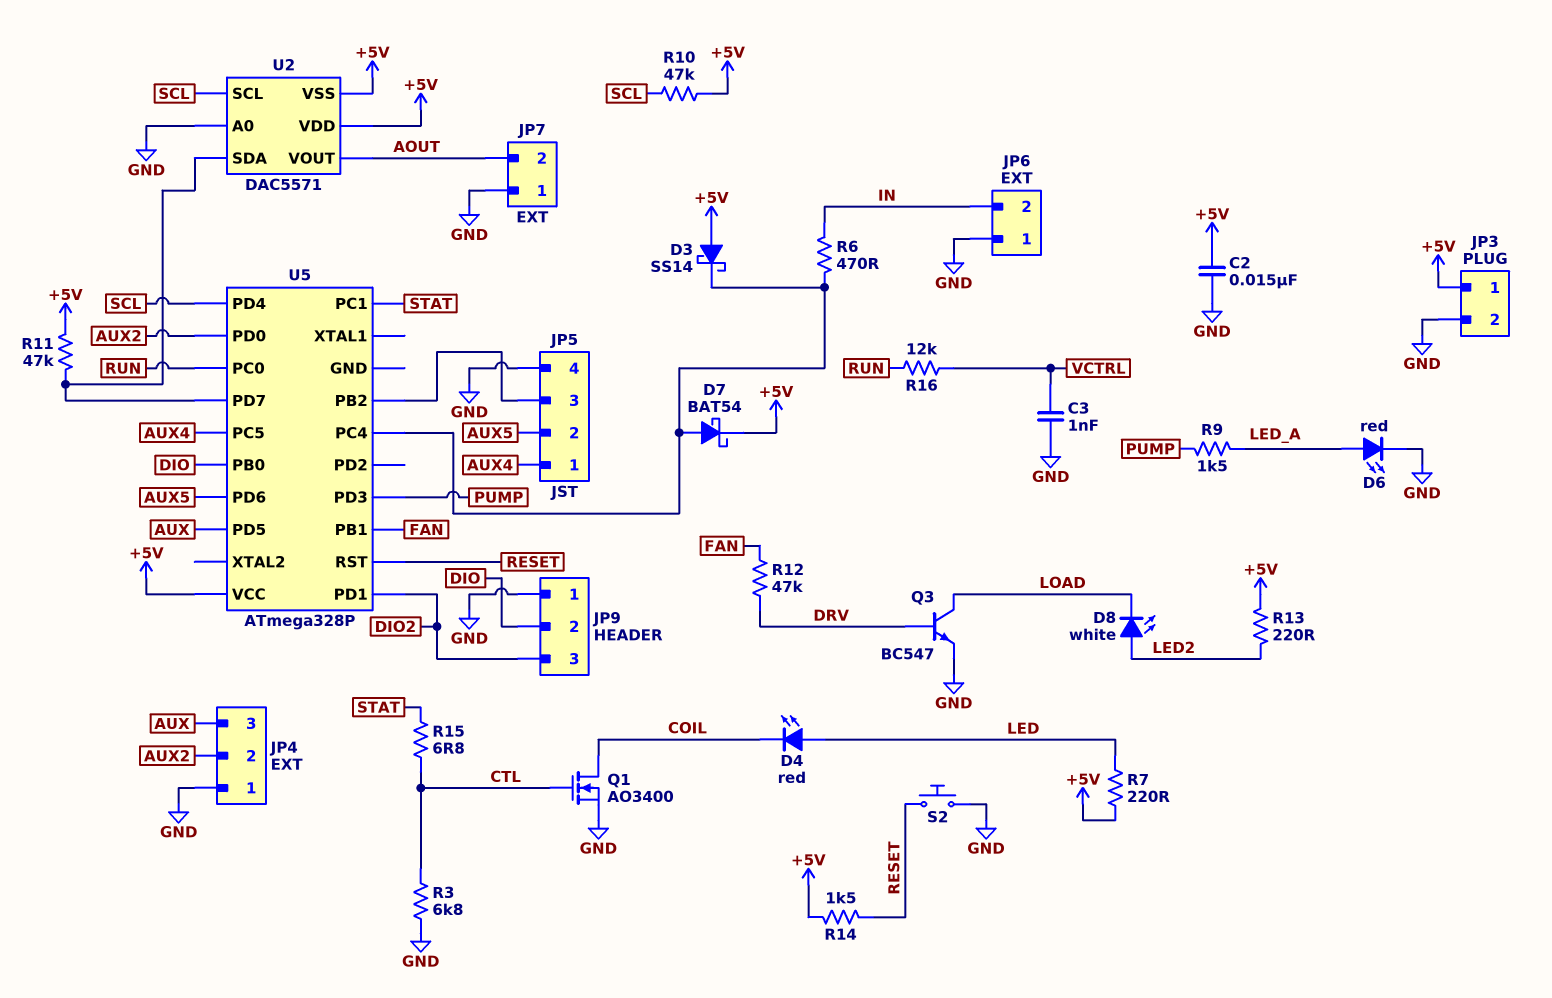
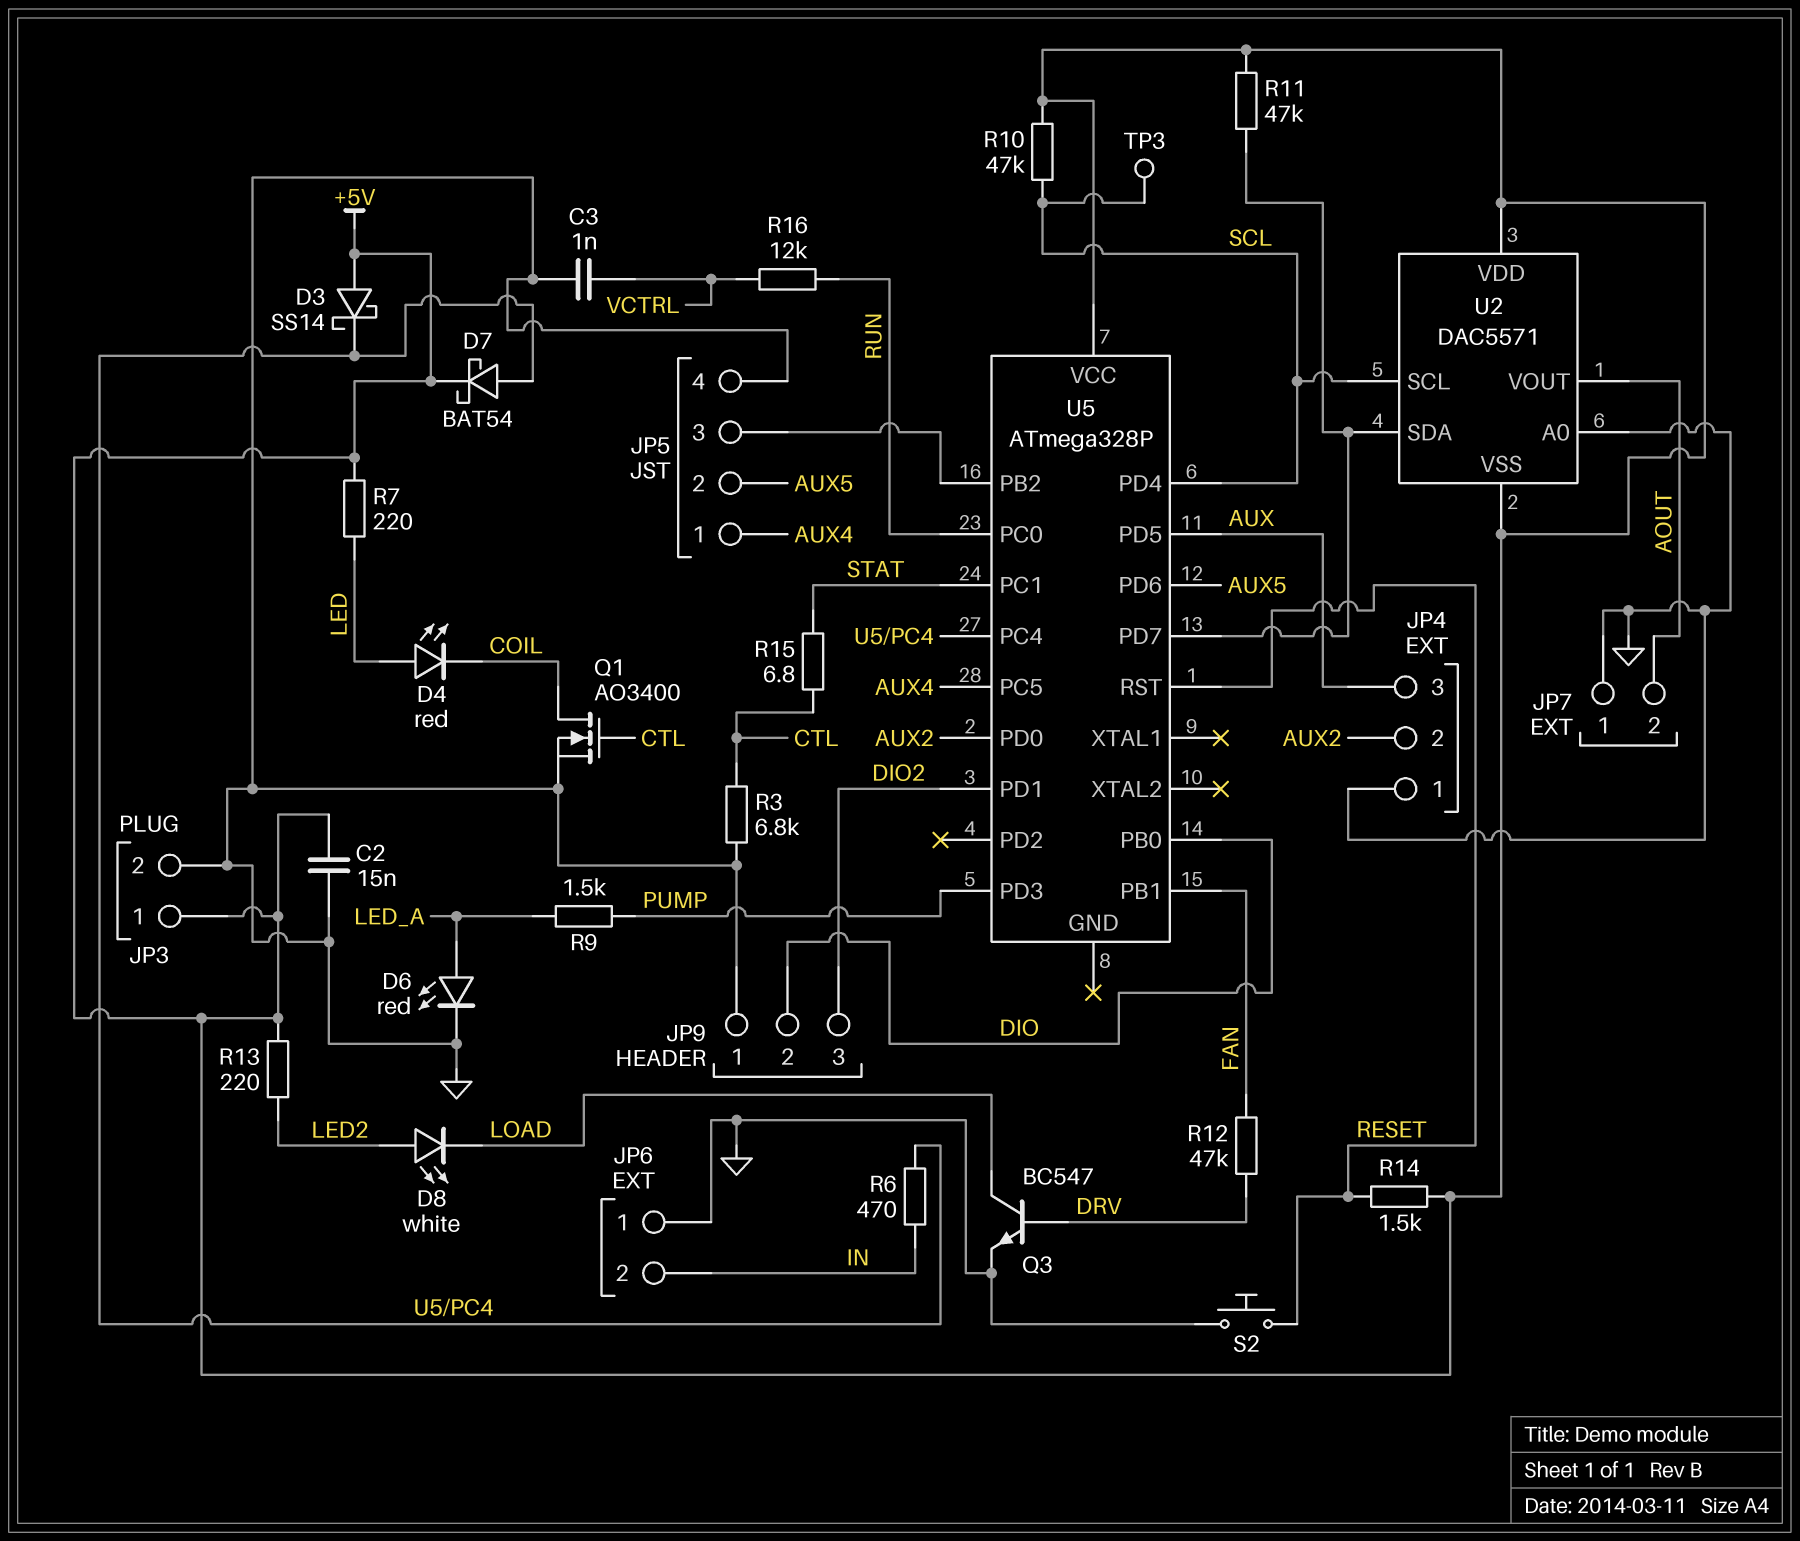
TP3: none -> test point (SCL)

